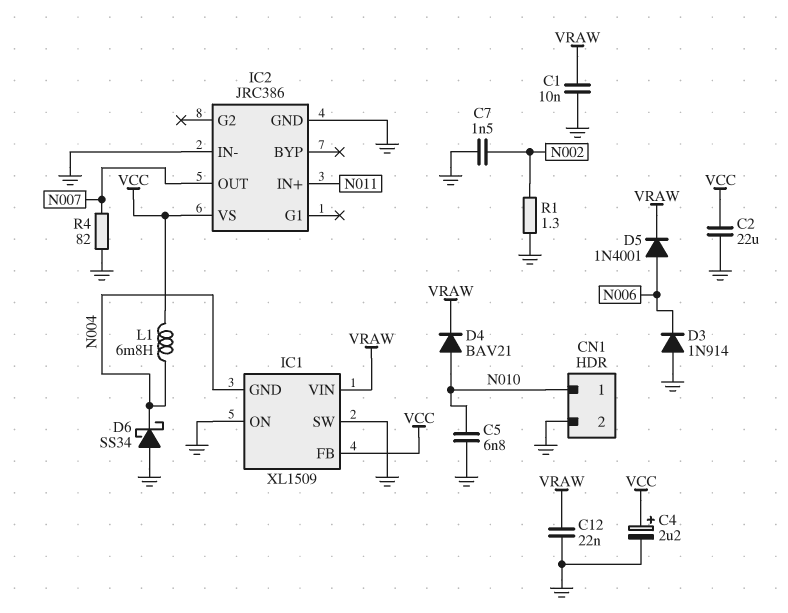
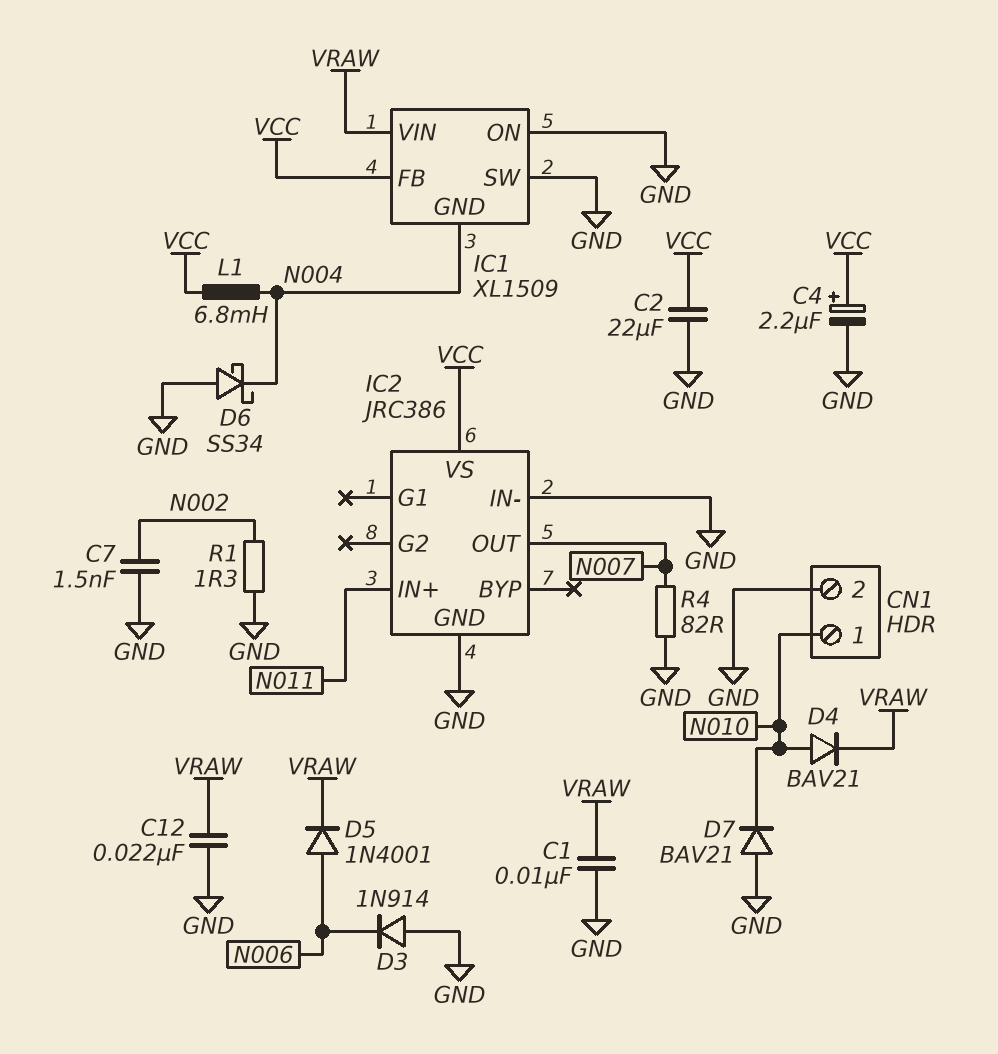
C5: 6.8nF (GND, N010) -> none
D7: none -> diode BAV21 (A GND, K N010)

